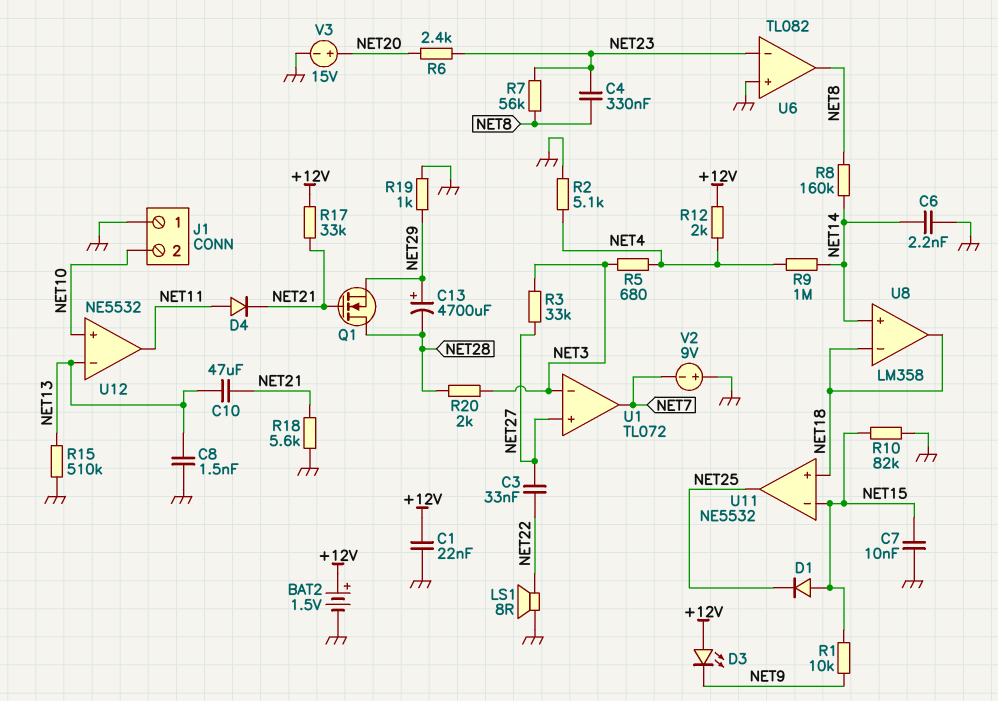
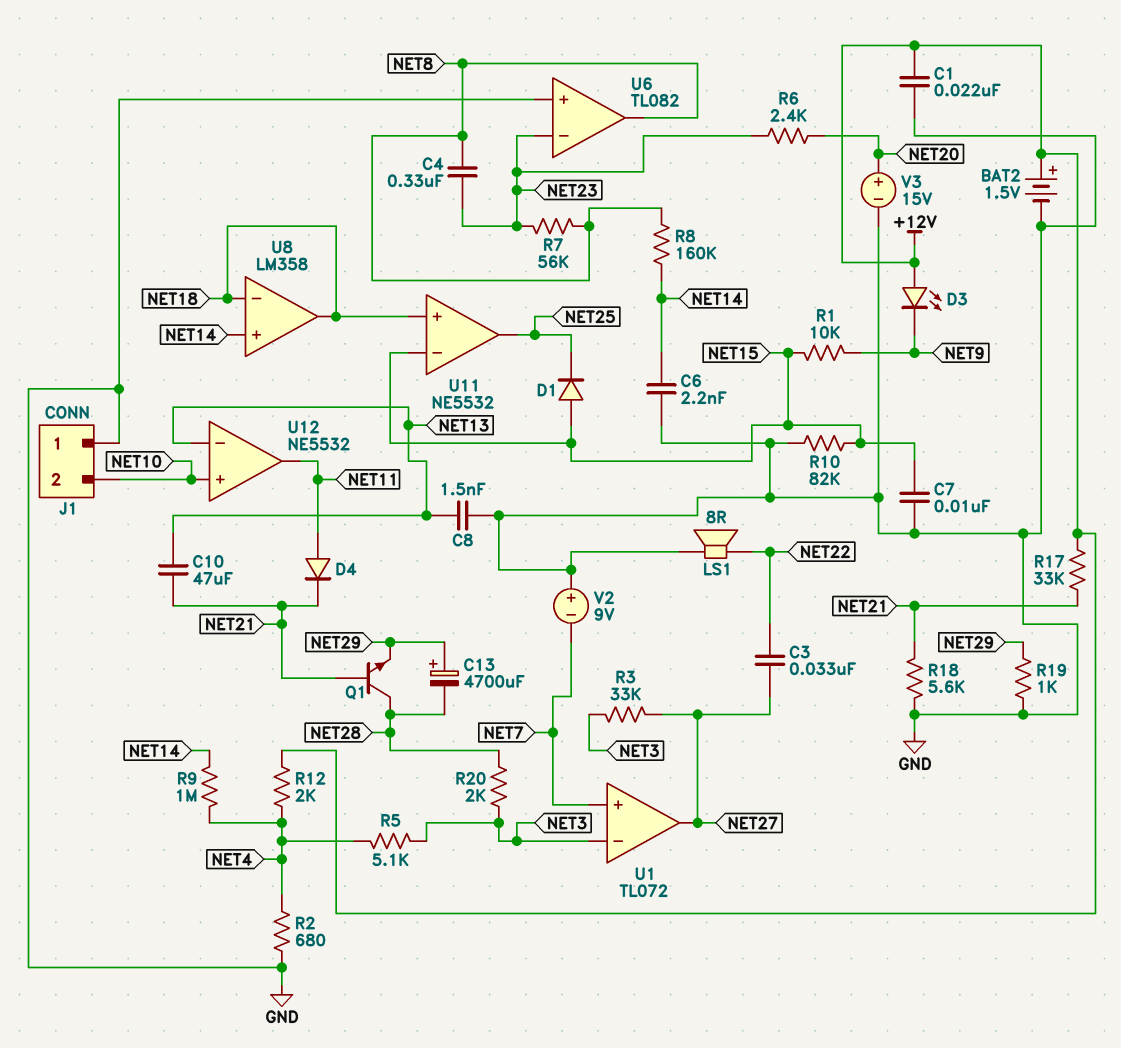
Q1: NMOS (G NET21, D NET28, S NET29) -> NPN (B NET21, C NET28, E NET29)
R2: 5.1k (GND, NET4) -> 680 (GND, NET4)
R5: 680 (NET3, NET4) -> 5.1k (NET3, NET4)
R15: 510k (GND, NET13) -> none
U1 pin in+: NET27 -> NET7
U1 pin out: NET7 -> NET27

